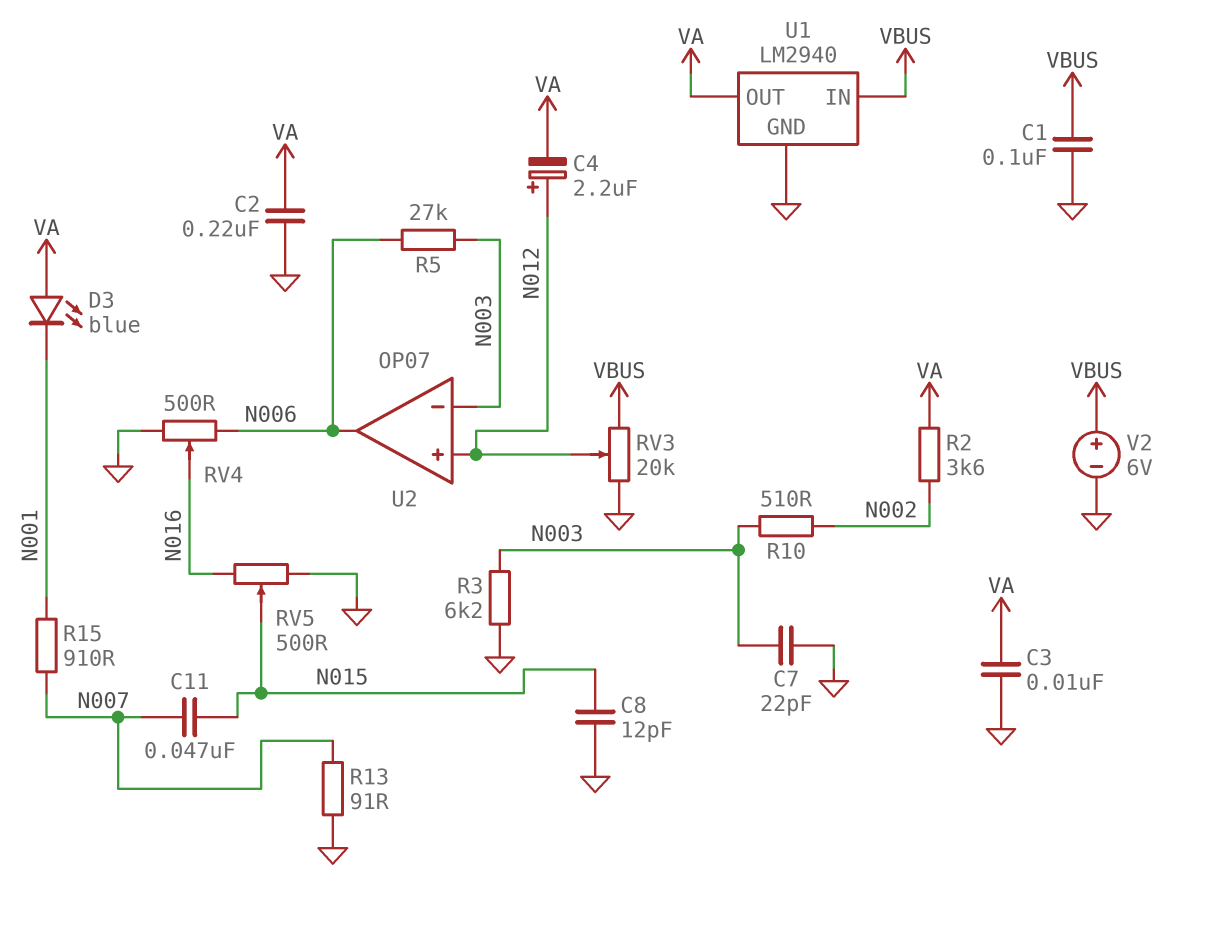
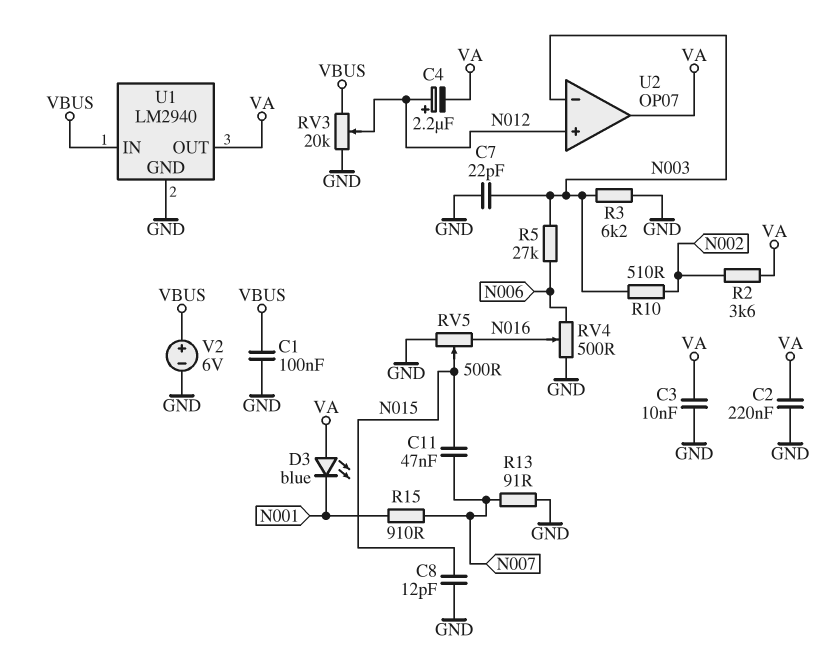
U2 pin out: N006 -> VA

